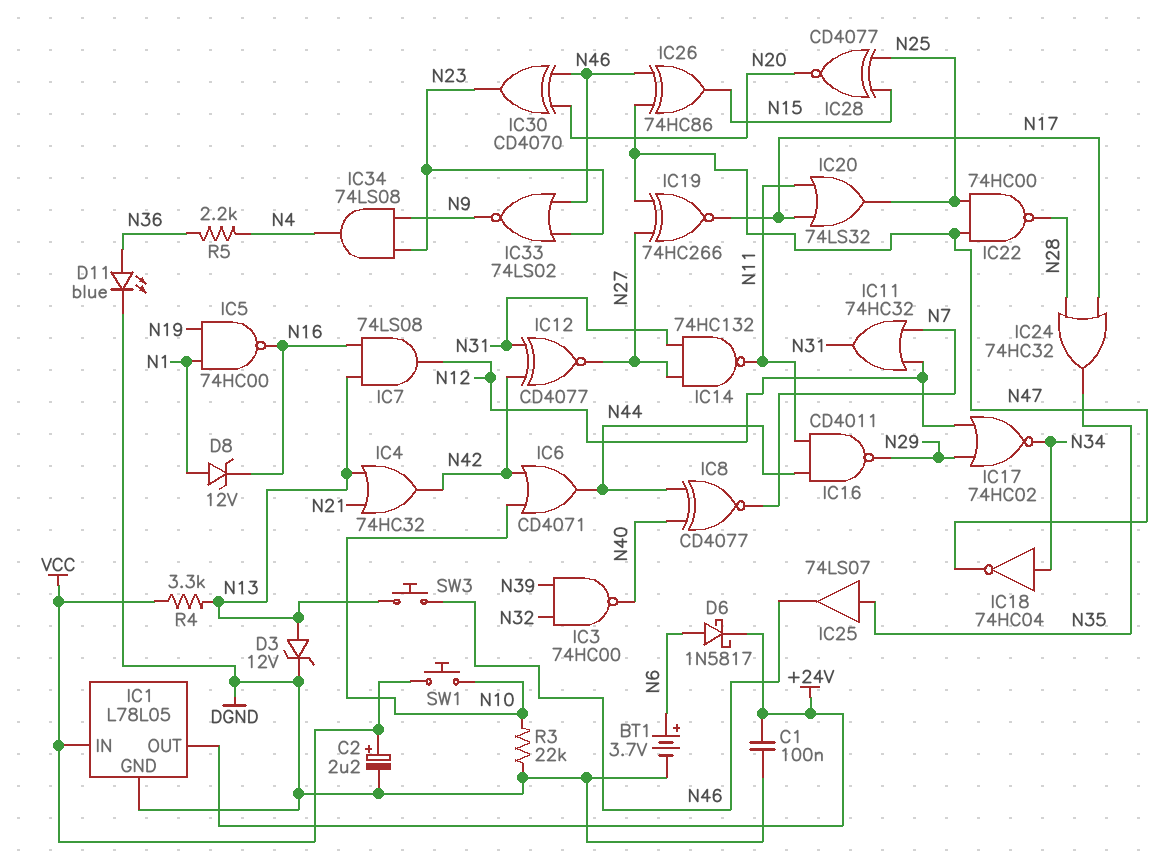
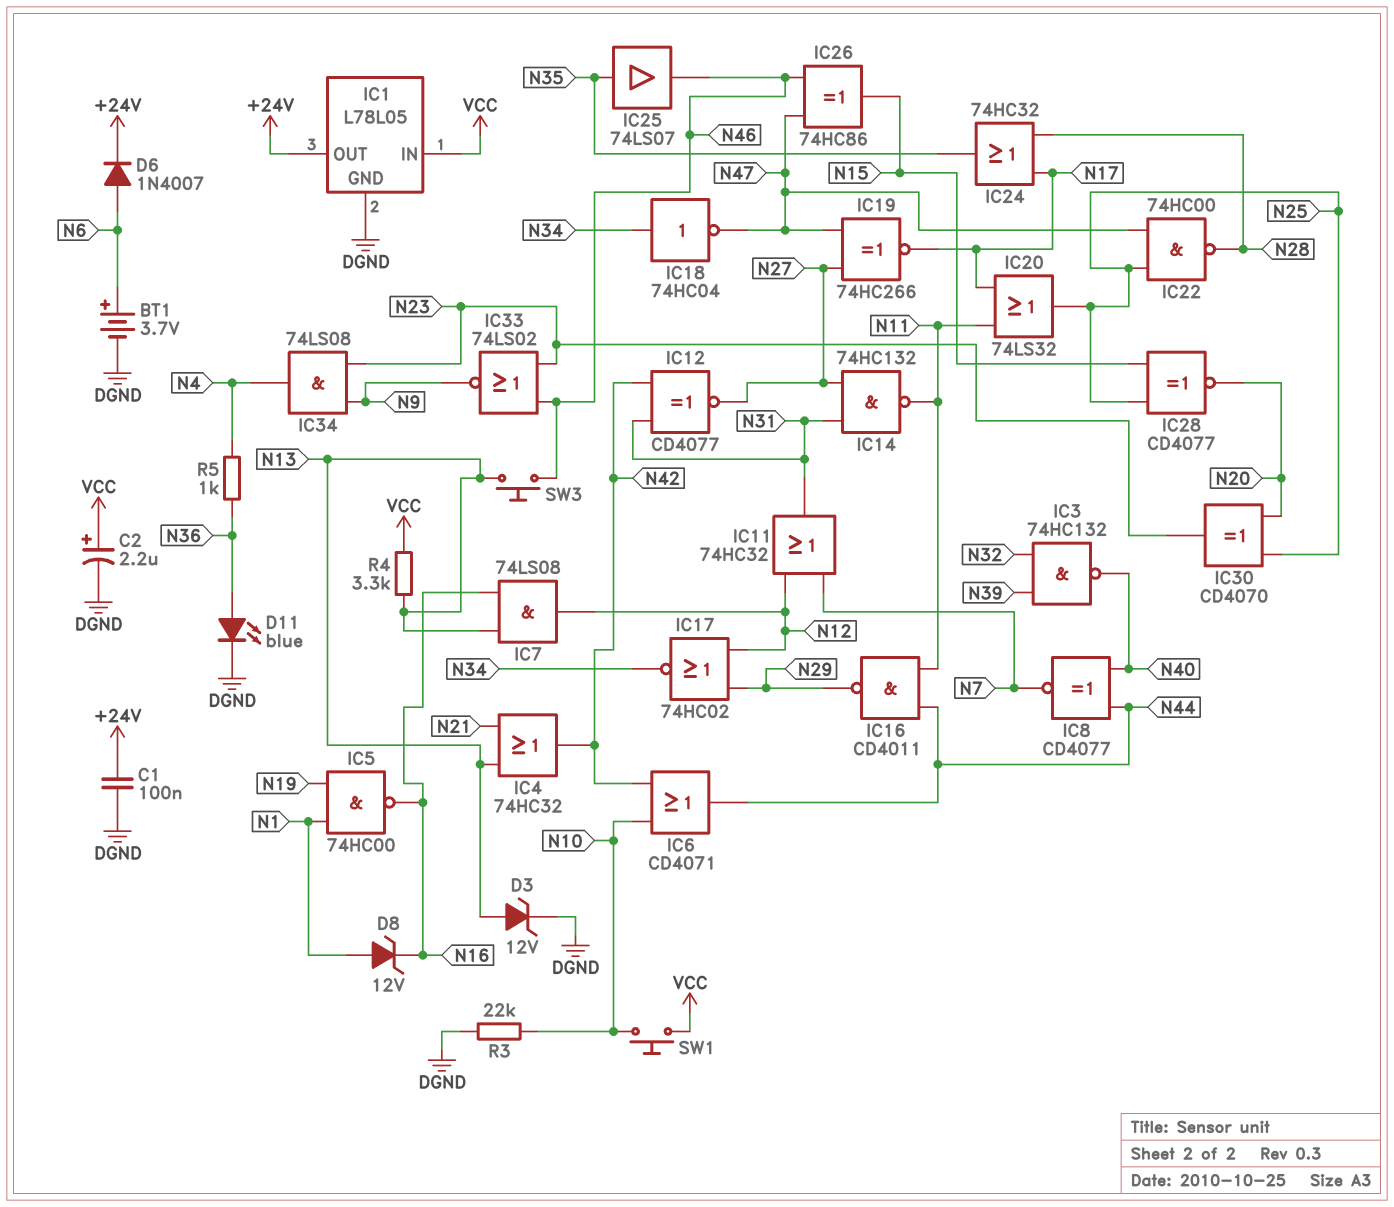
D6: schottky 1N5817 (A N6, K +24V) -> diode 1N4007 (A N6, K +24V)
IC3: NAND 74HC00 (in N32, in N39, out N40) -> NAND 74HC132 (in N32, in N39, out N40)
IC30: XOR CD4070 (in N20, in N46, out N23) -> XOR CD4070 (in N20, in N25, out N23)
R5: 2.2k (N4, N36) -> 1k (N4, N36)

